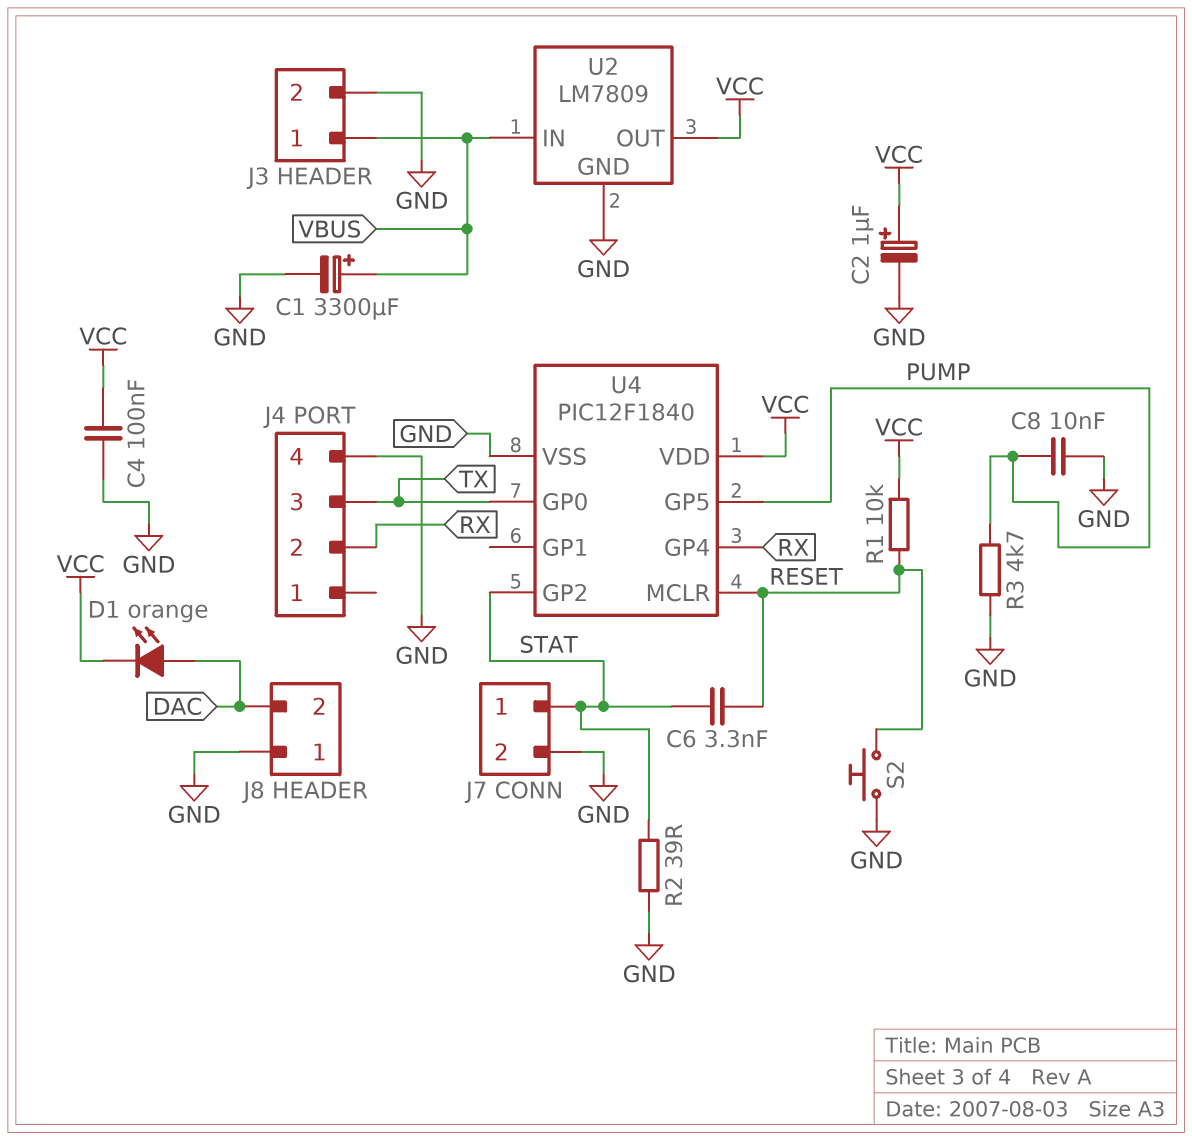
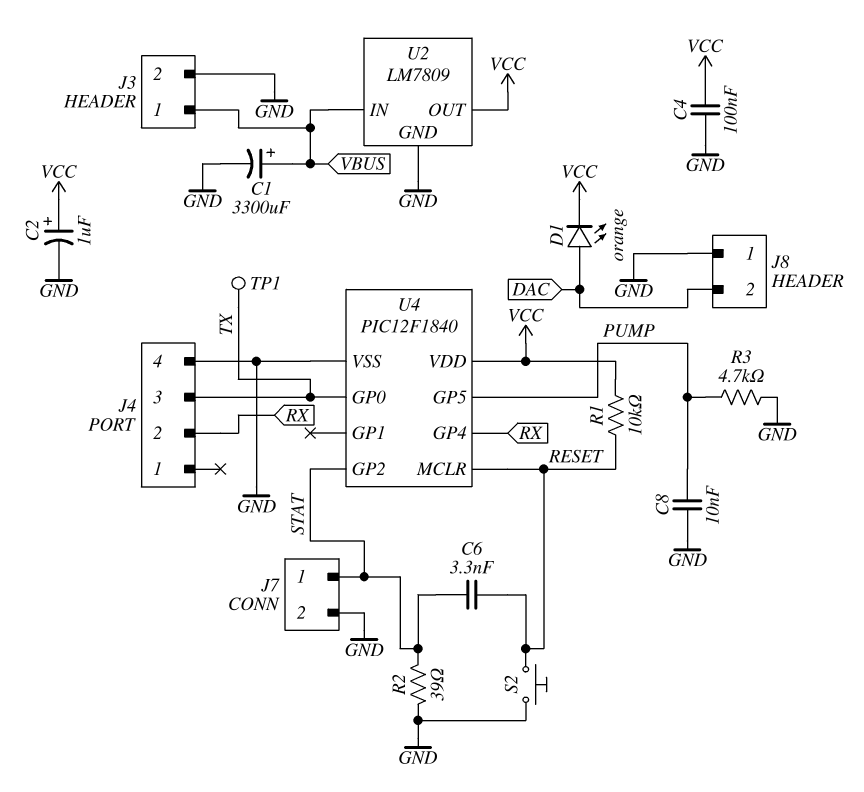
TP1: none -> test point (TX)

